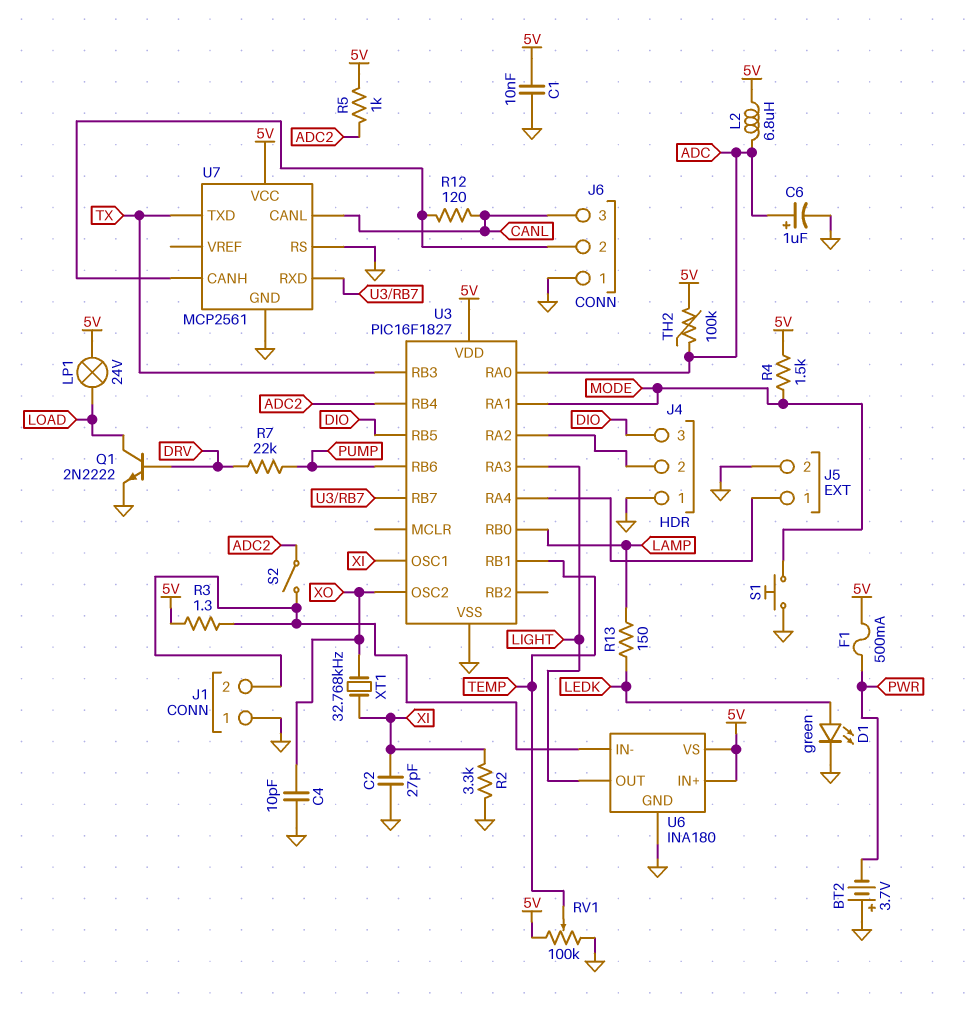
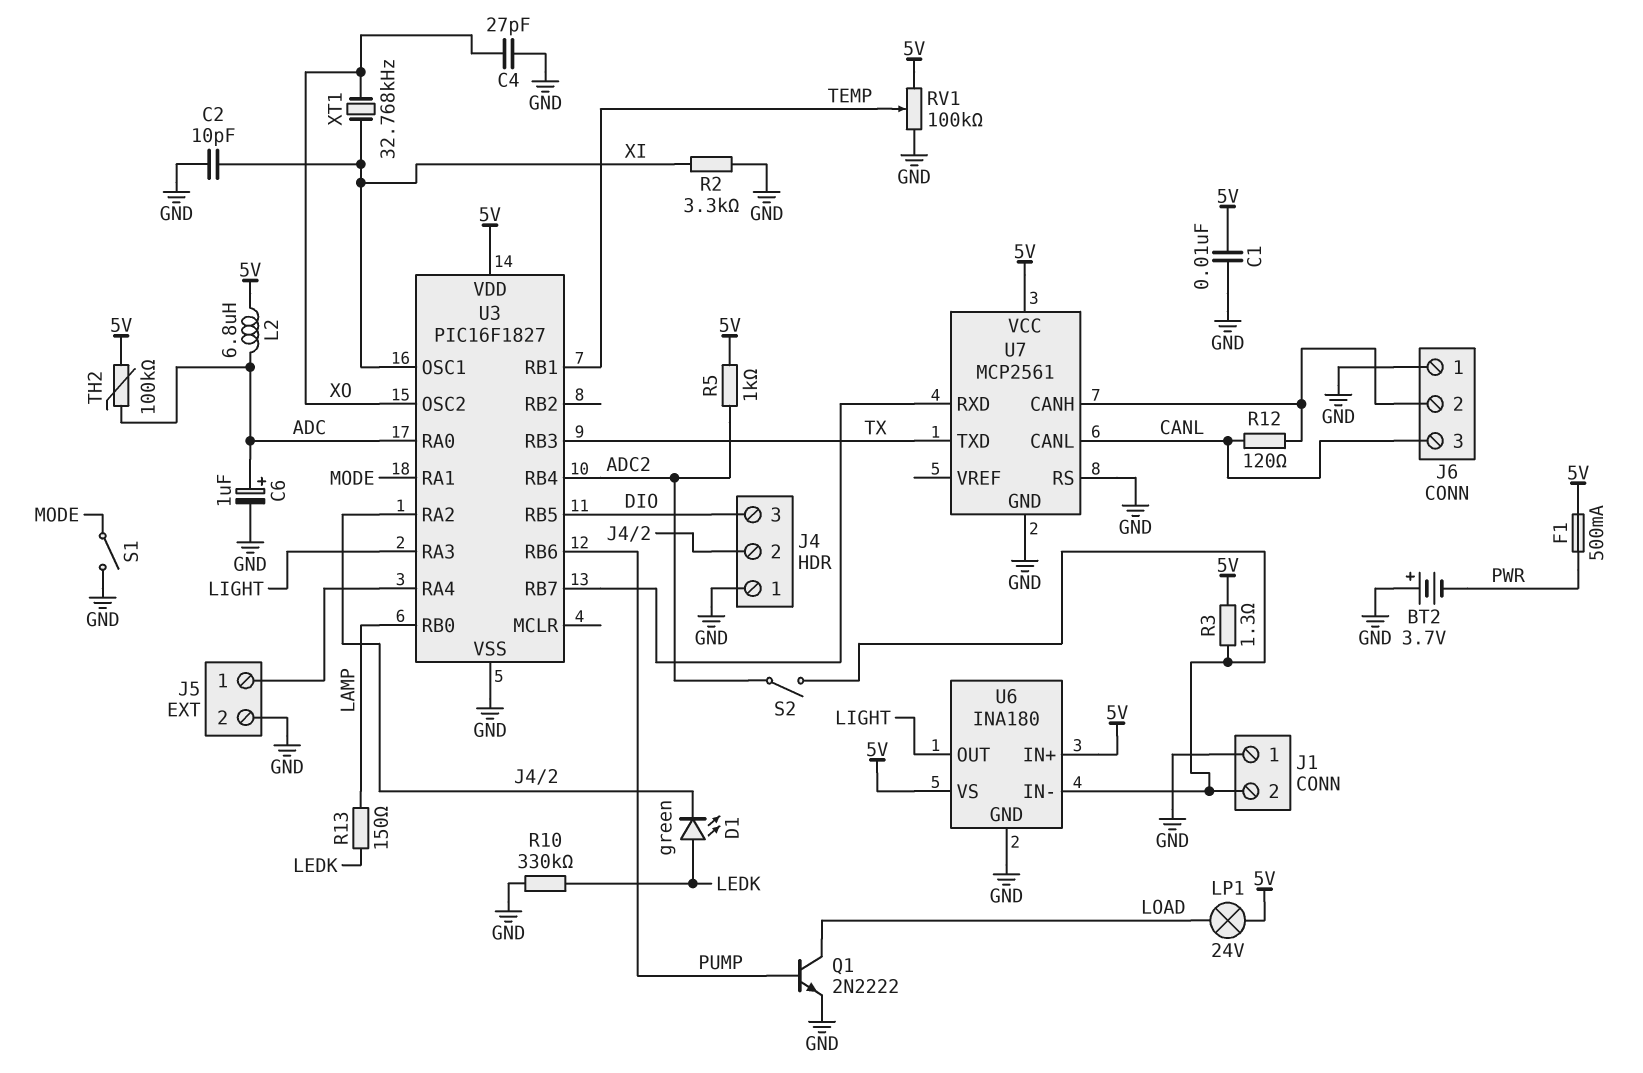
C2: 27pF (GND, XI) -> 10pF (GND, XI)
C4: 10pF (GND, XO) -> 27pF (GND, XO)
D1: LED green (A LEDK, K GND) -> LED green (A LEDK, K J4/2)
Q1: NPN 2N2222 (B DRV, C LOAD, E GND) -> NPN 2N2222 (B PUMP, C LOAD, E GND)
R4: 1.5k (5V, MODE) -> none
R7: 22k (DRV, PUMP) -> none
R10: none -> 330k (GND, LEDK)
S1: button (GND, MODE) -> switch (GND, MODE)

